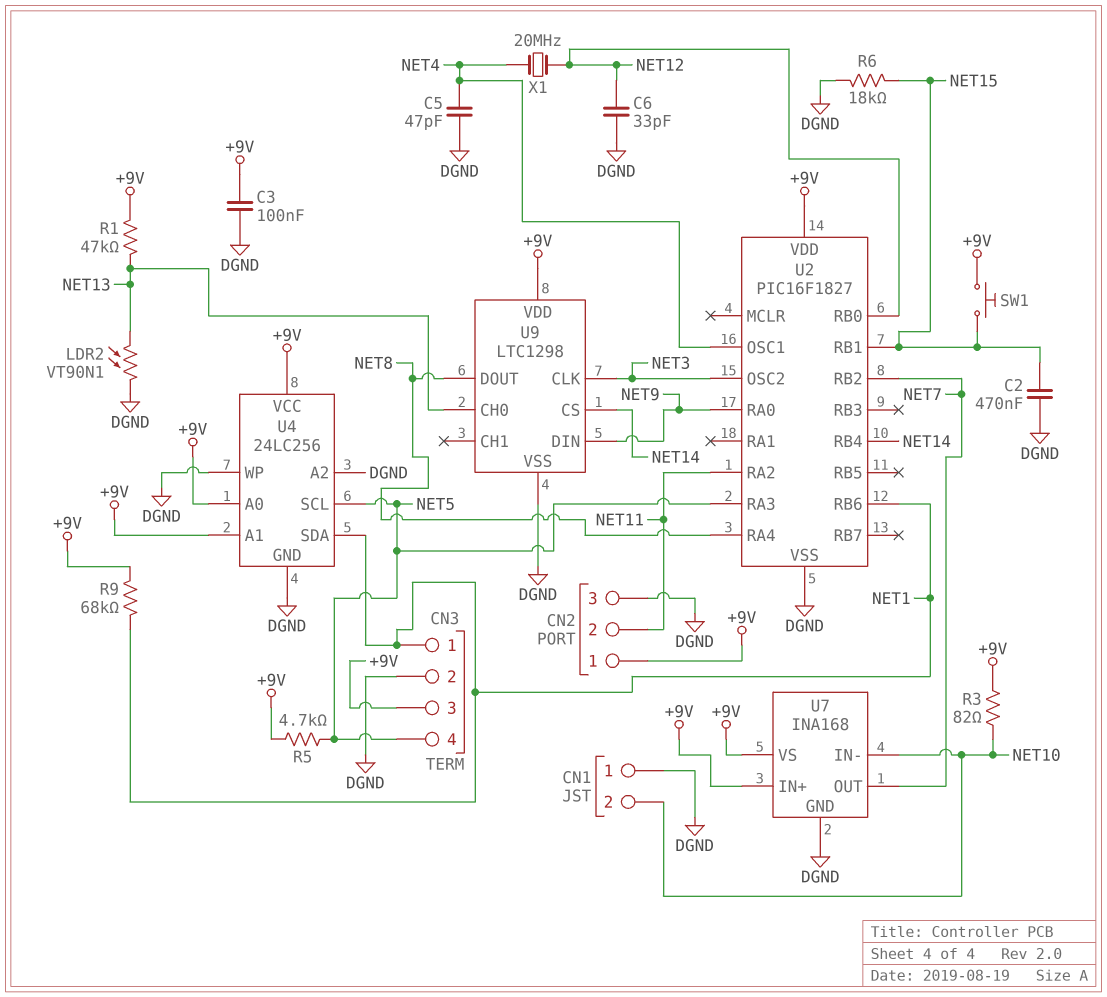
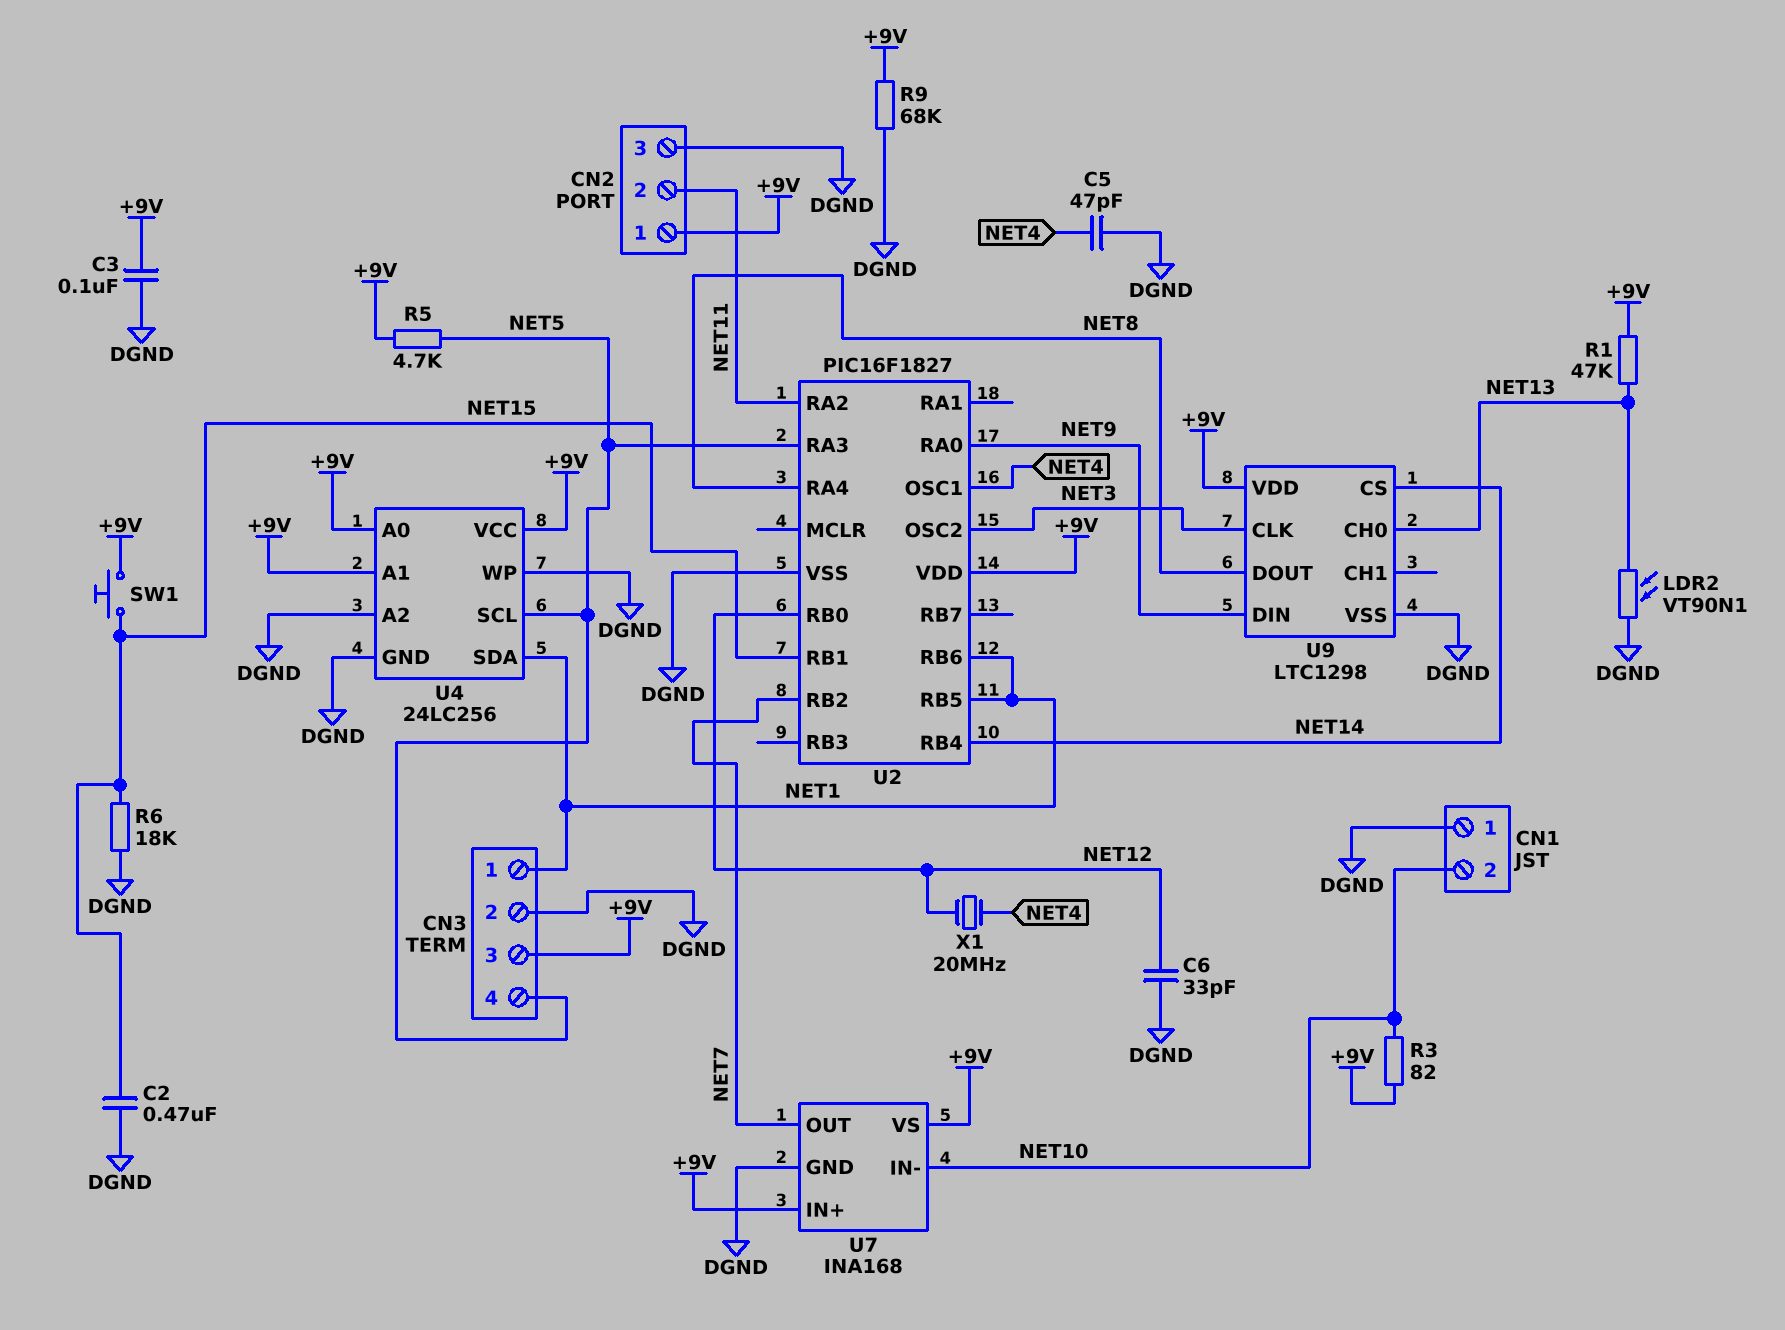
R9: 68k (+9V, NET1) -> 68k (+9V, DGND)
U2 pin RB5: none -> NET1

